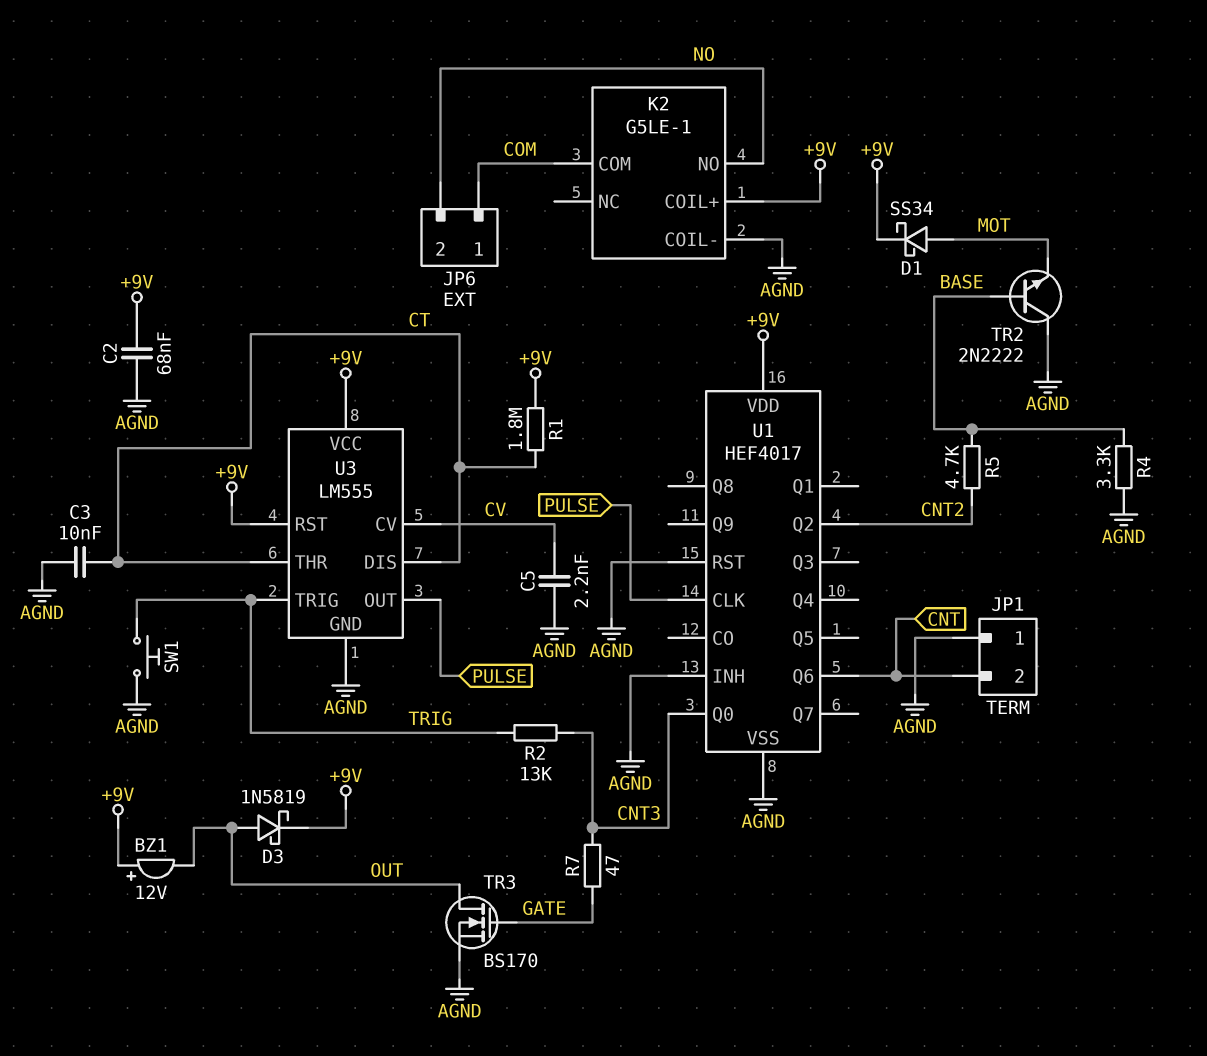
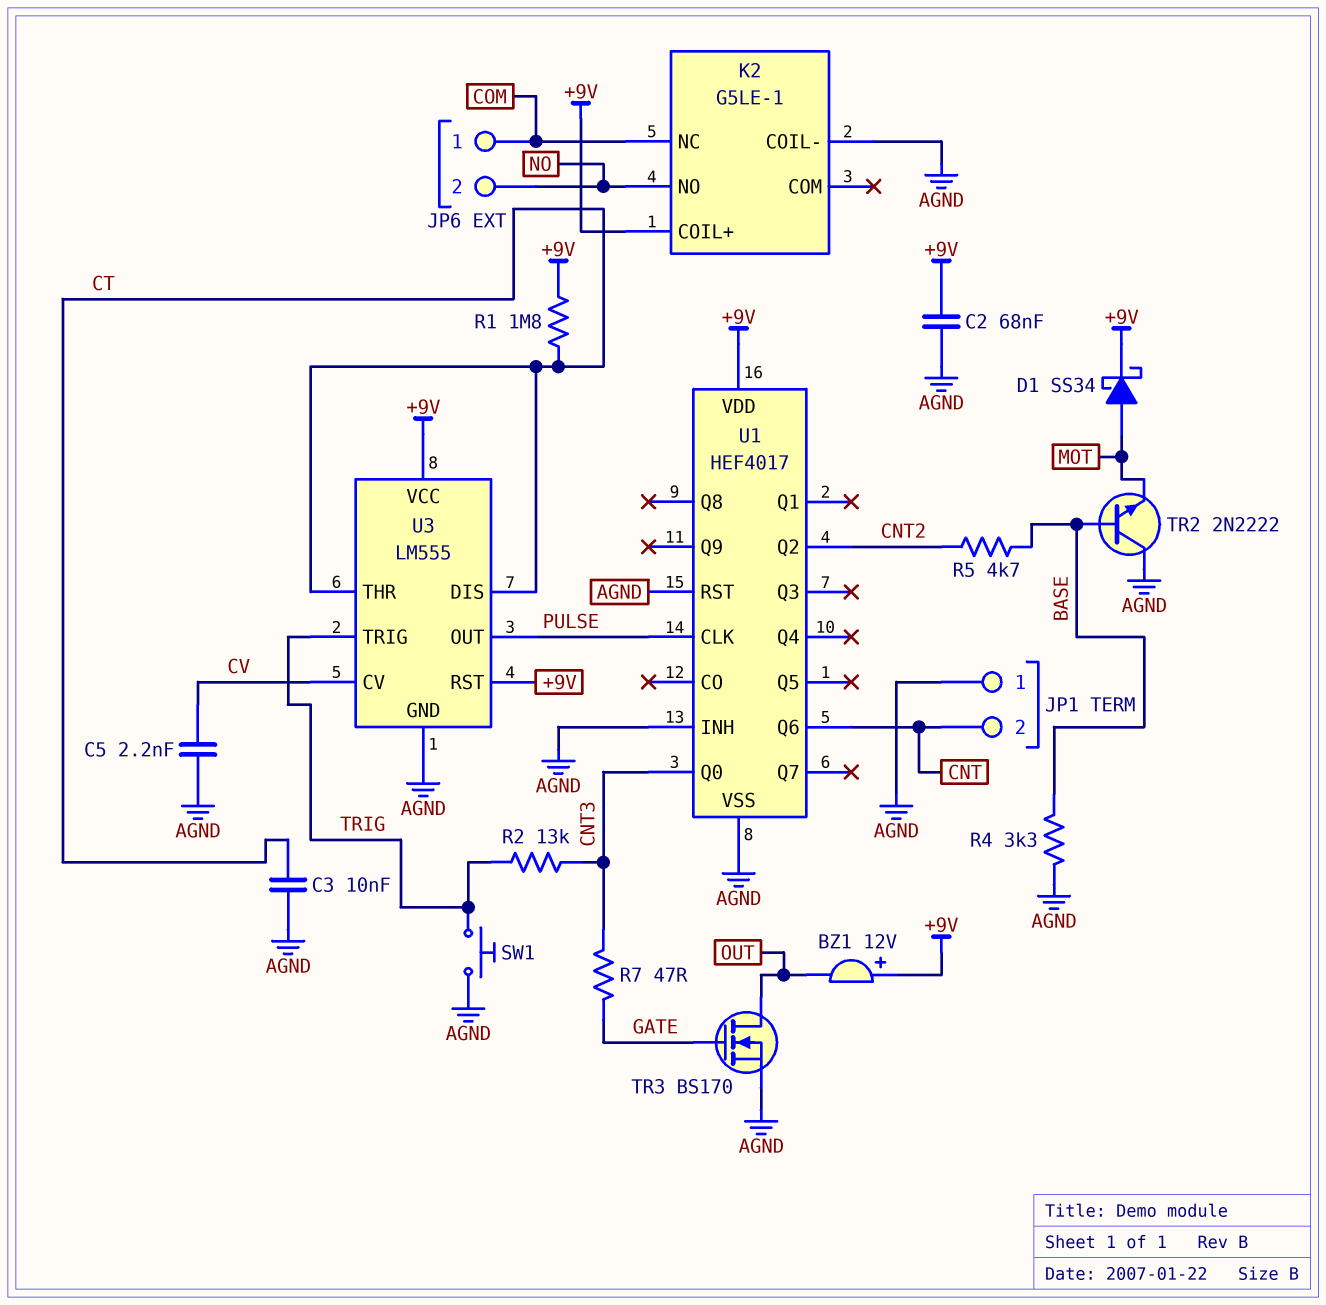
D3: schottky 1N5819 (A OUT, K +9V) -> none
K2 pin COM: COM -> none
K2 pin NC: none -> COM

